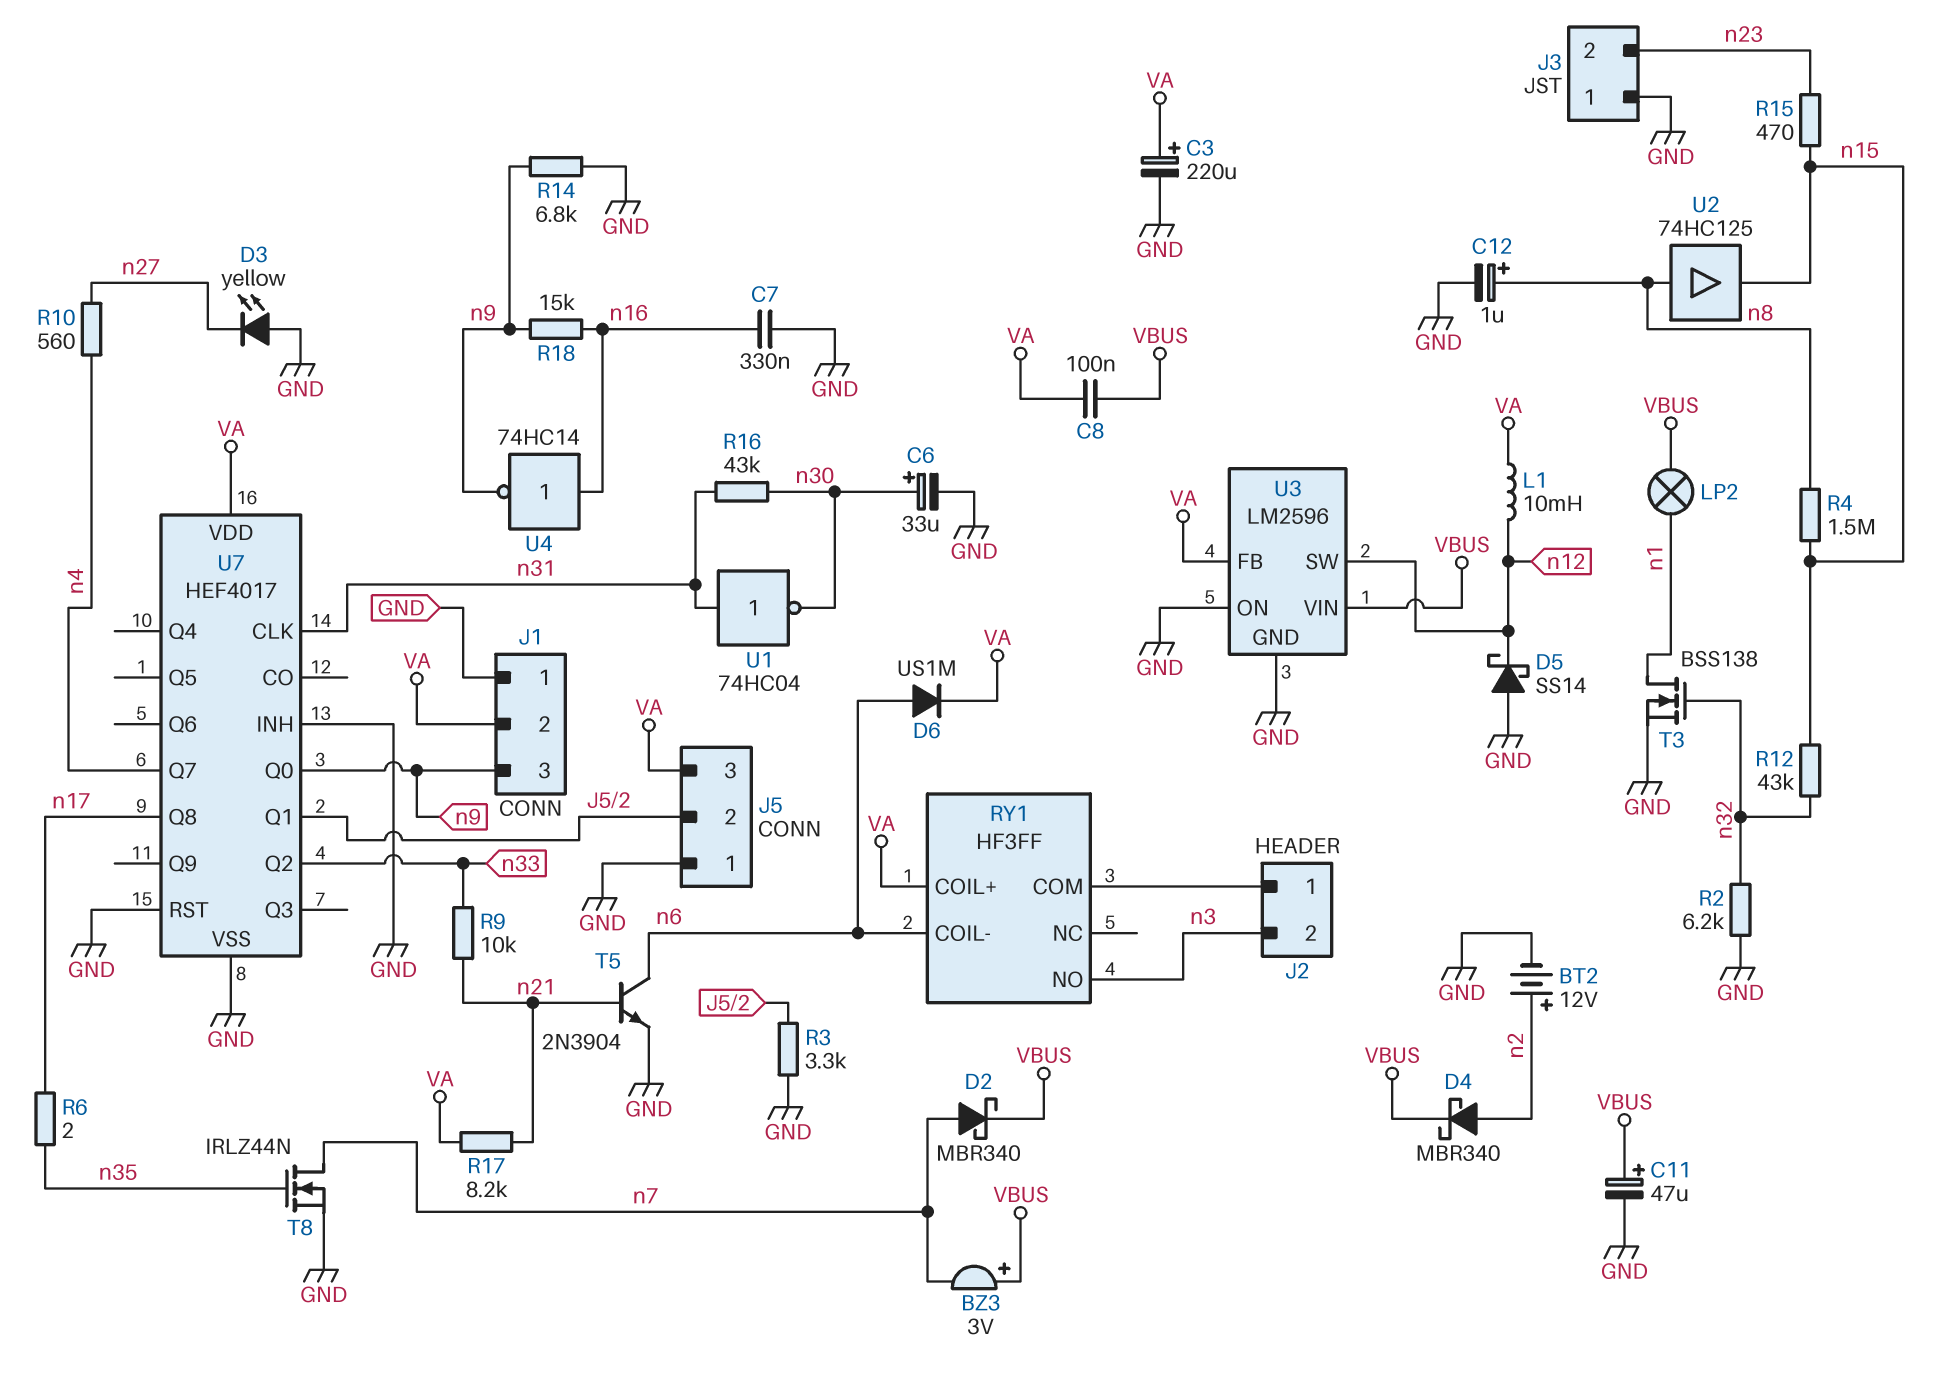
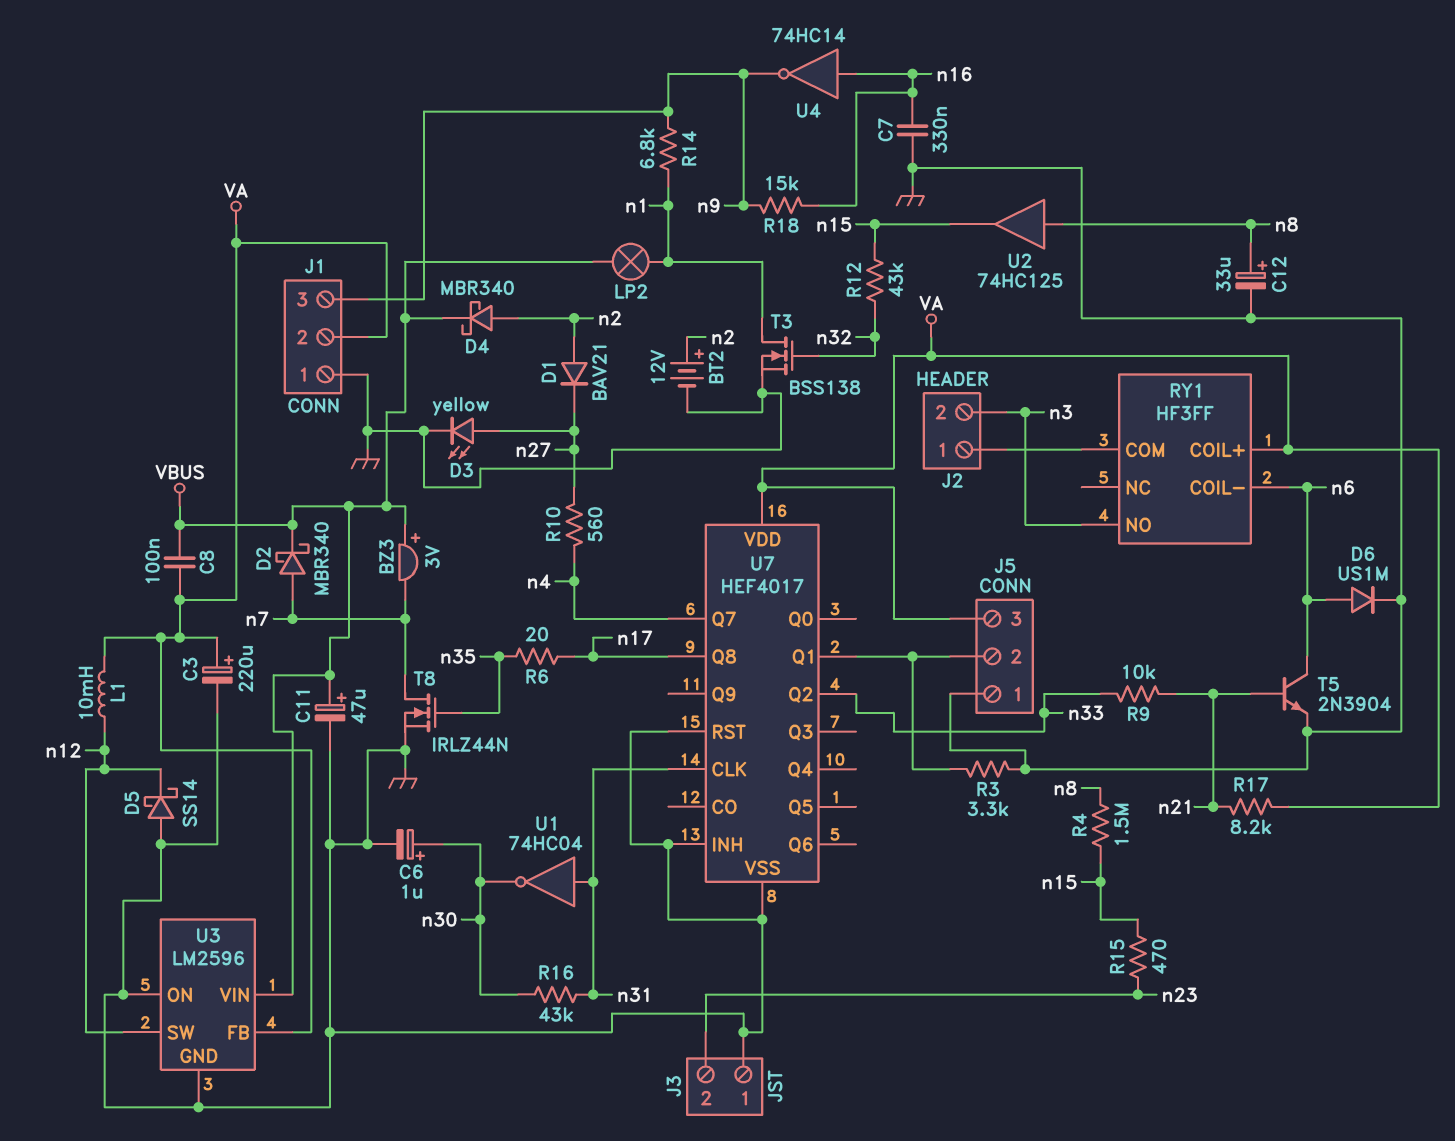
C6: 33uF (plus n30, minus GND) -> 1uF (plus n30, minus GND)
C12: 1uF (plus n8, minus GND) -> 33uF (plus n8, minus GND)
D1: none -> diode BAV21 (A n2, K n27)
D3: LED yellow (A GND, K n27) -> LED yellow (A n27, K GND)
D6: diode US1M (A n6, K VA) -> diode US1M (A n6, K GND)
R2: 6.2k (GND, n32) -> none
R6: 2 (n17, n35) -> 20 (n17, n35)
R14: 6.8k (GND, n9) -> 6.8k (n1, n9)
U7 pin Q0: n9 -> none

